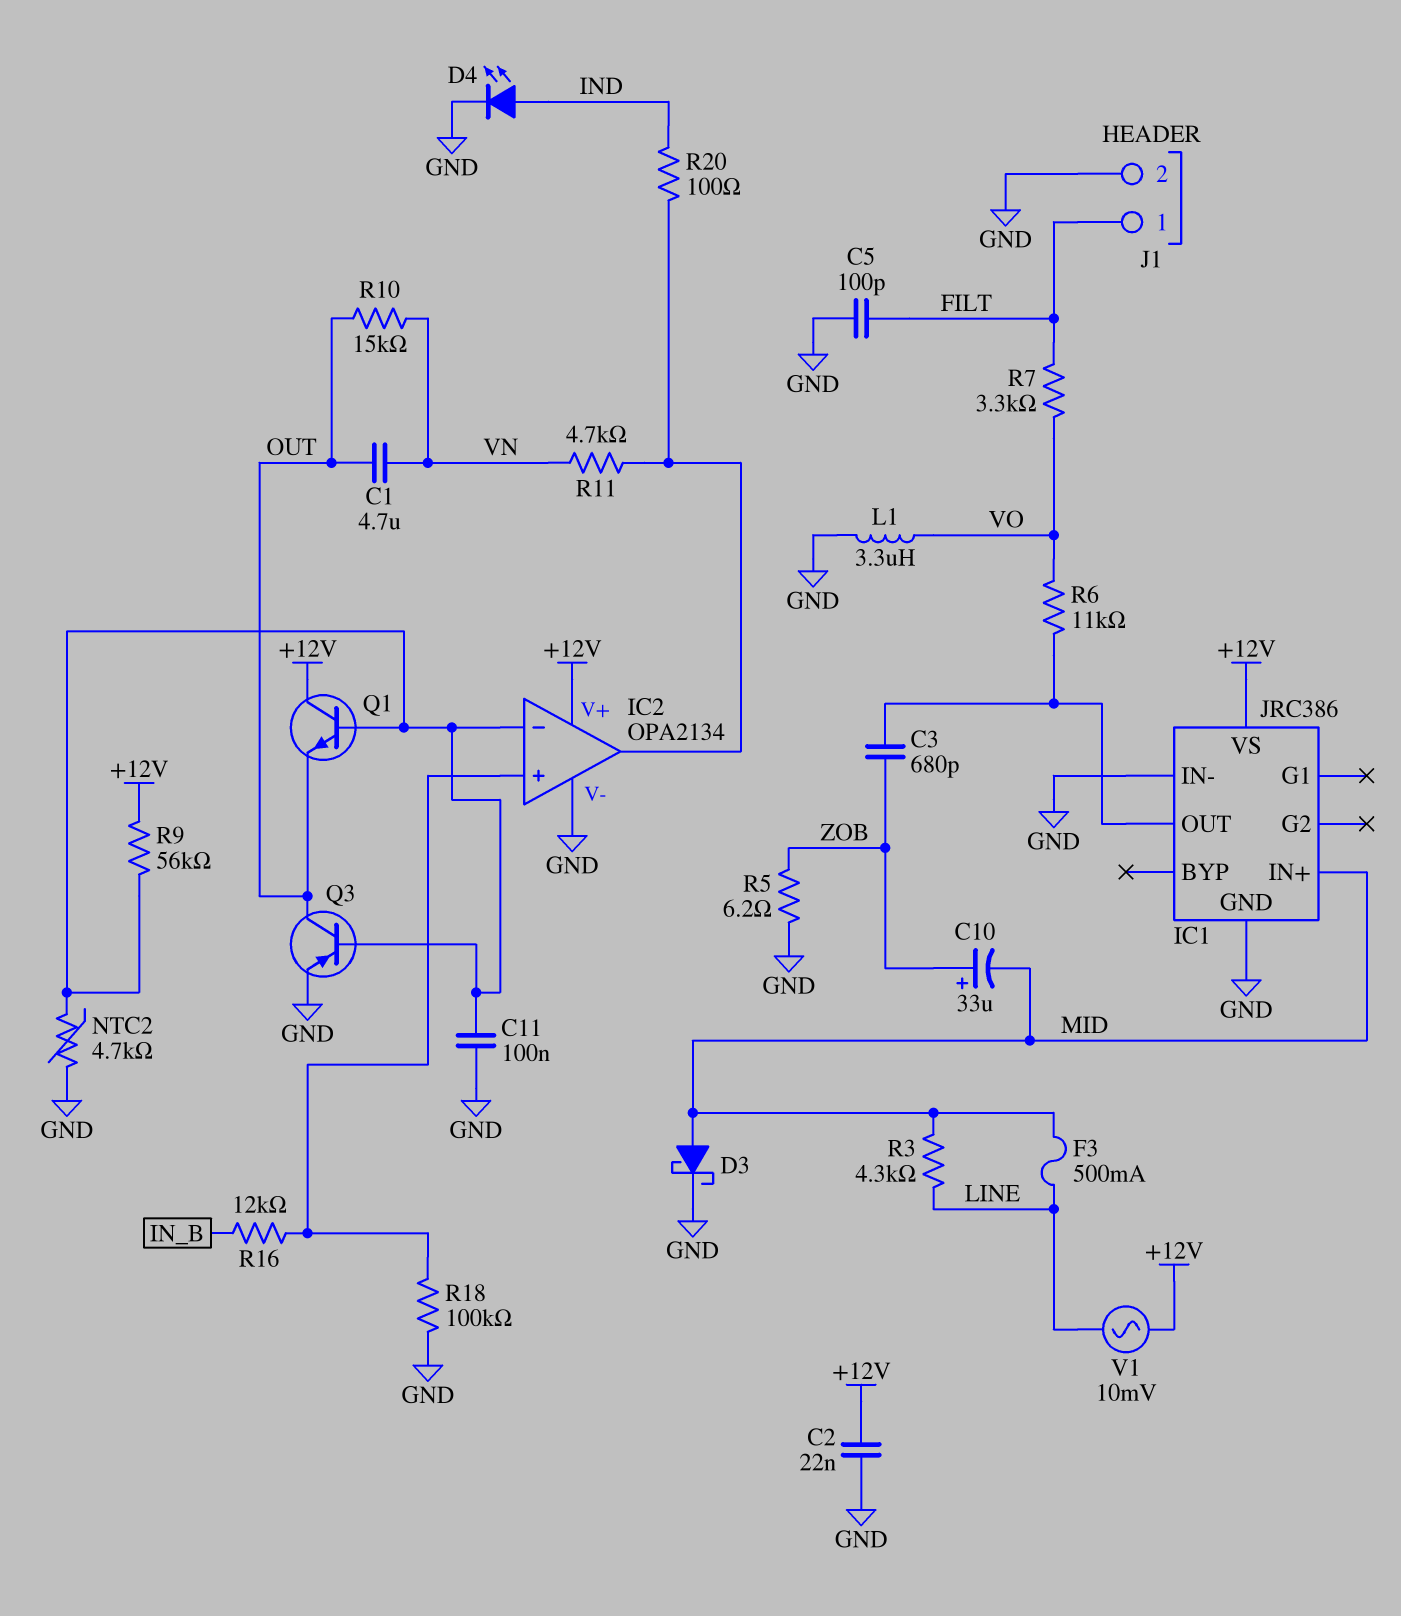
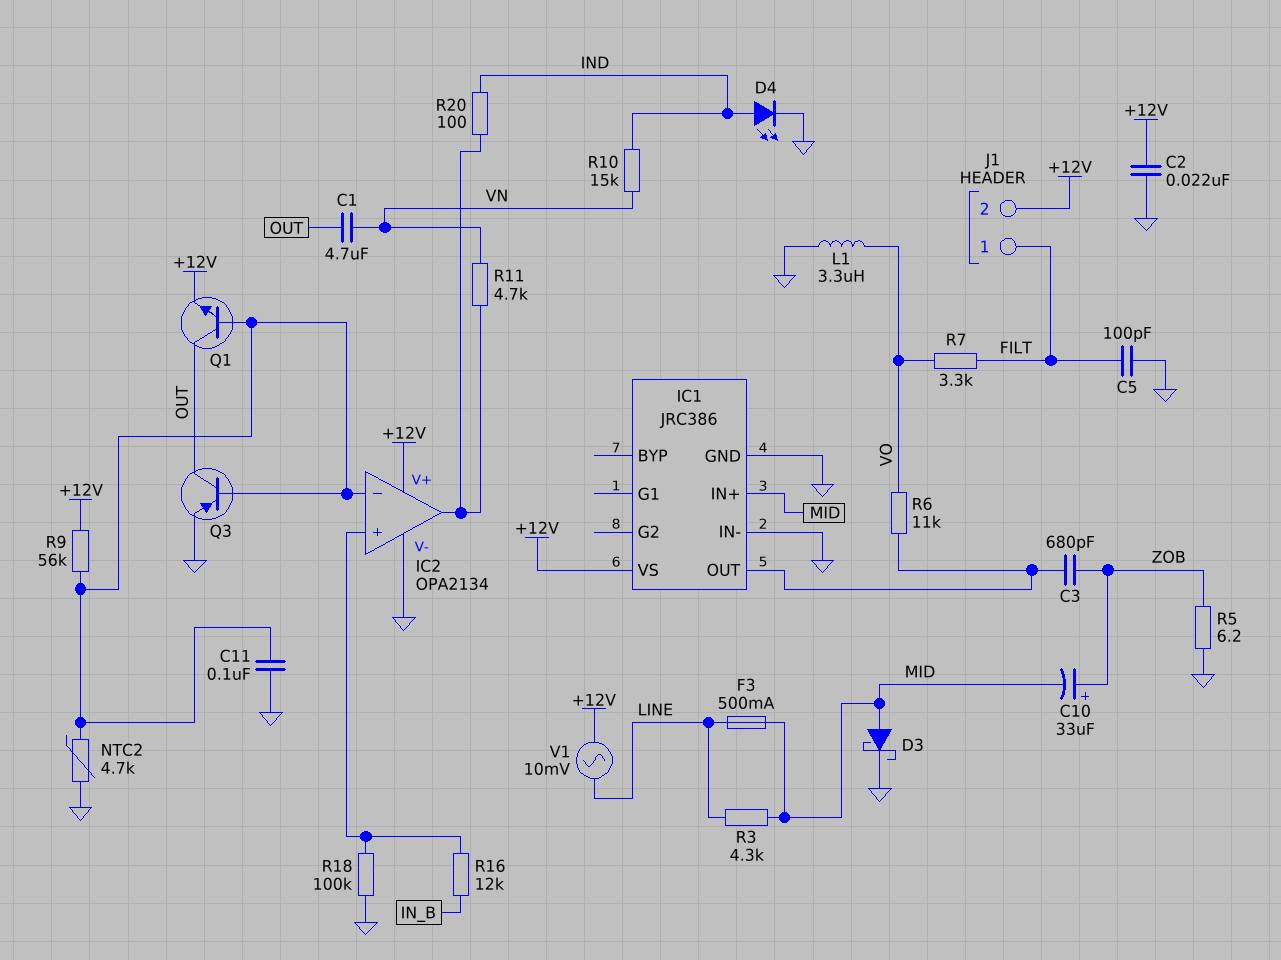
J1 pin 2: GND -> +12V
Q1: NPN (B IC2/in-, C +12V, E OUT) -> NPN (B IC2/in-, C OUT, E +12V)
R10: 15k (OUT, VN) -> 15k (IND, VN)

